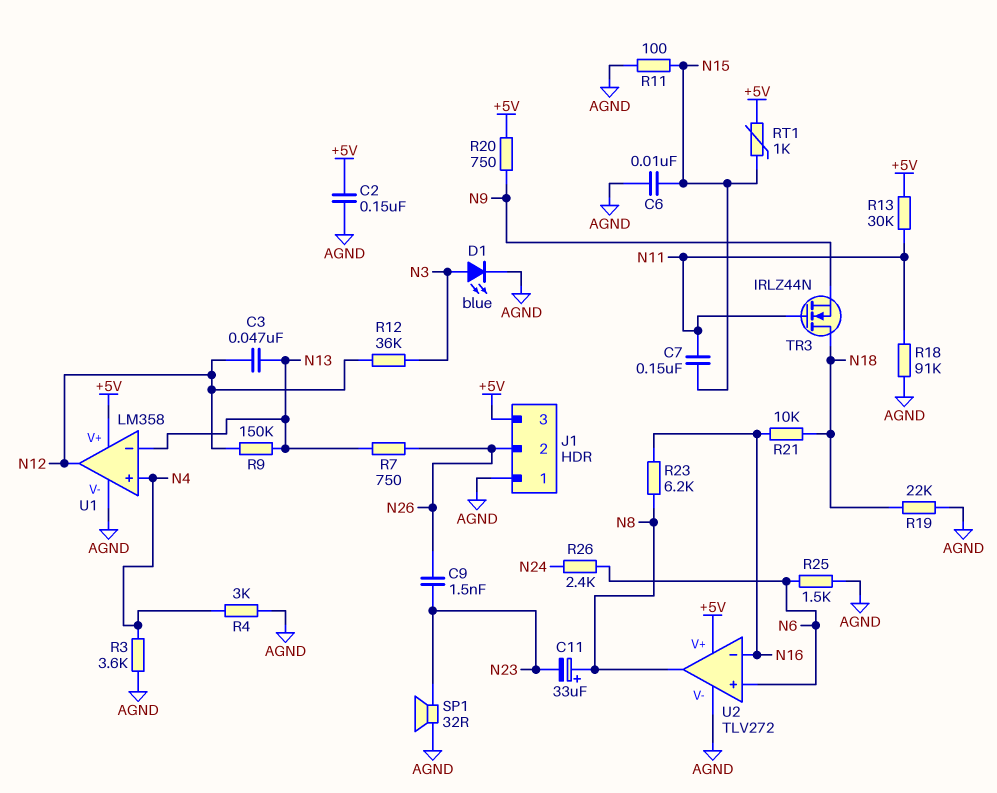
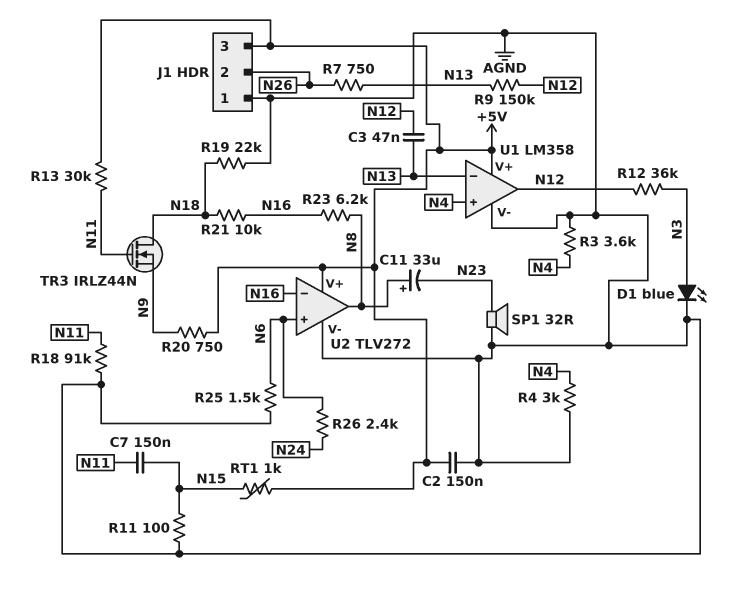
C6: 10nF (AGND, N15) -> none
C9: 1.5nF (N23, N26) -> none

